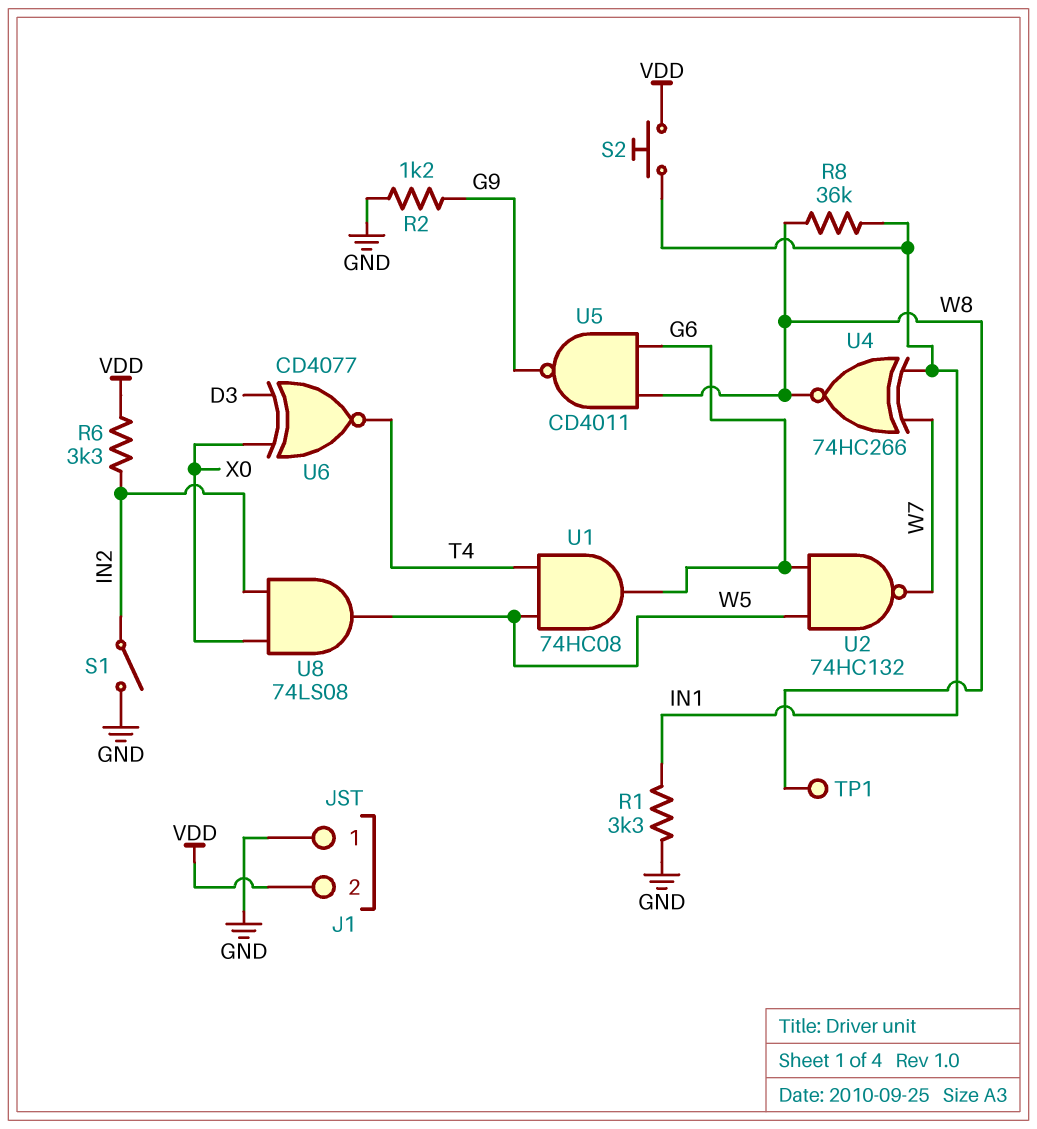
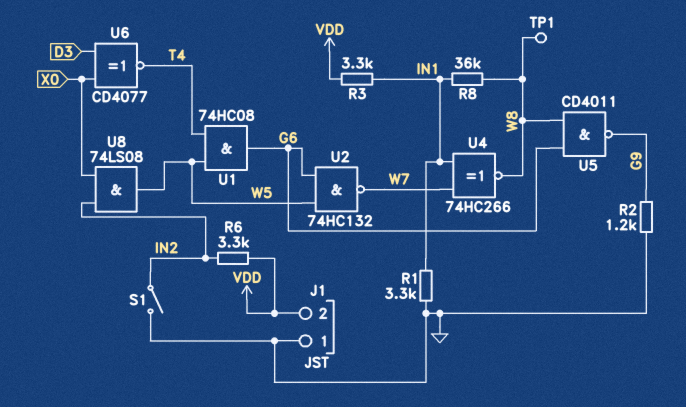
R3: none -> 3.3k (IN1, VDD)
S2: button (IN1, VDD) -> none

